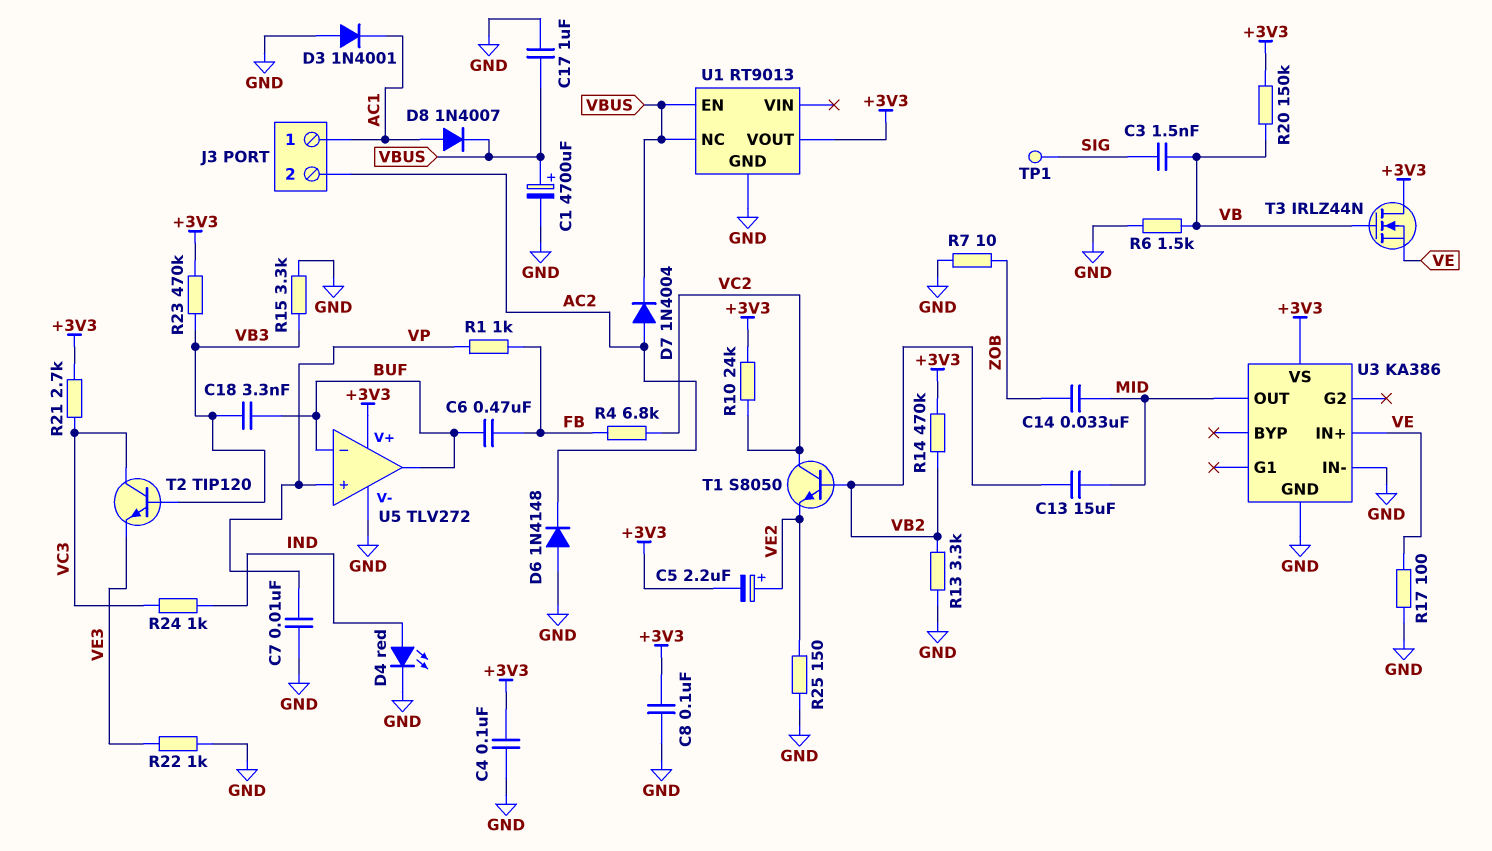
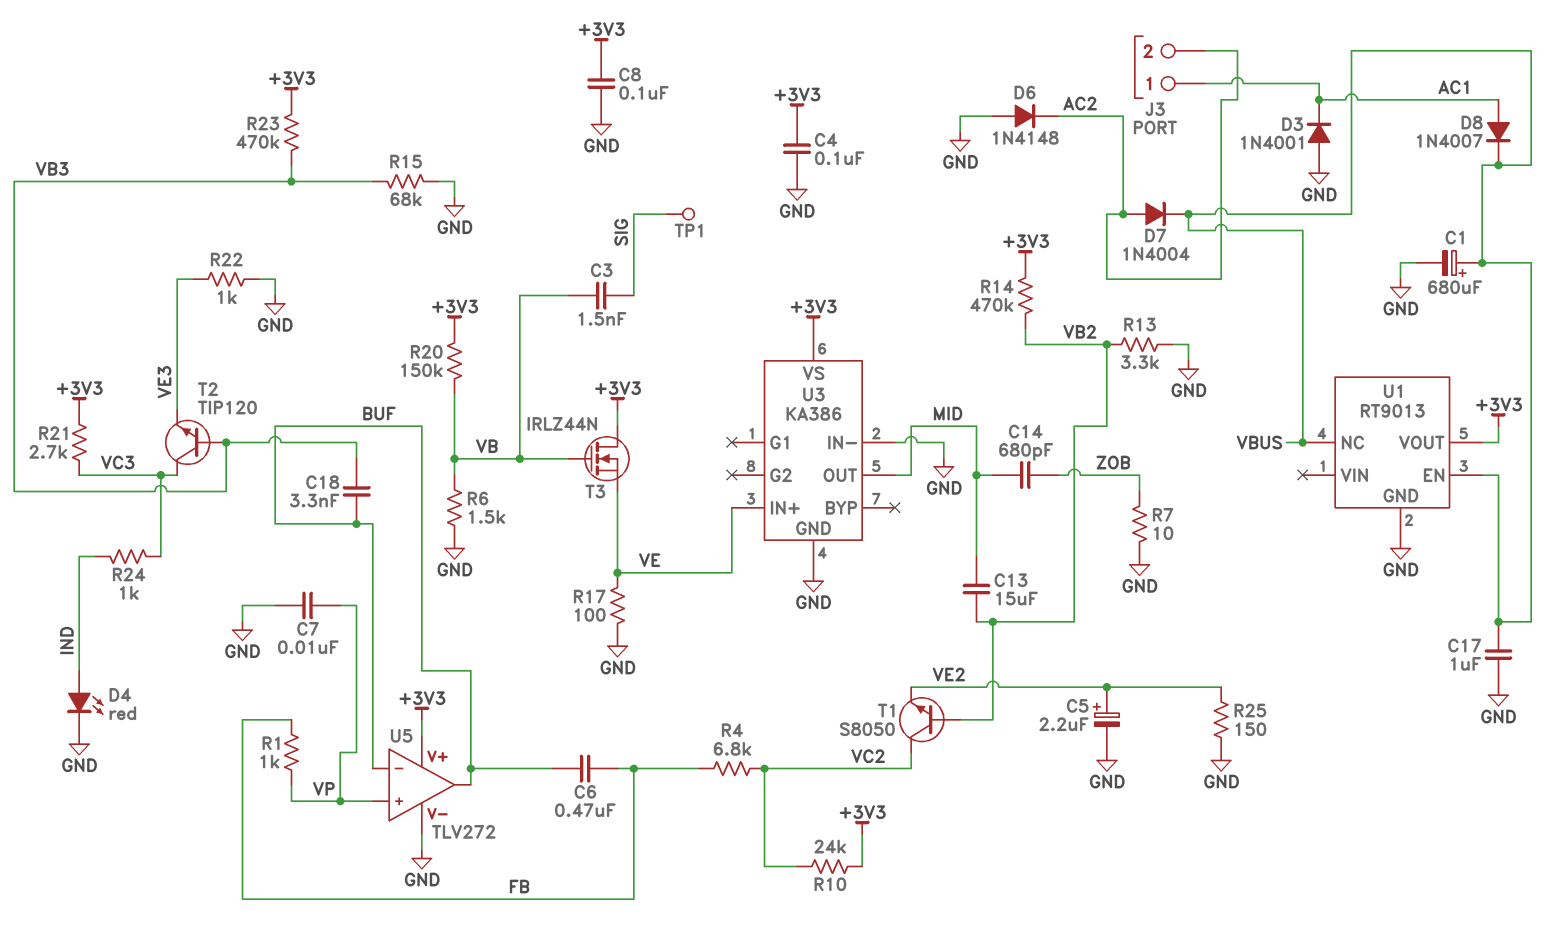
C1: 4700uF (plus VBUS, minus GND) -> 680uF (plus VBUS, minus GND)
C5: 2.2uF (plus VE2, minus +3V3) -> 2.2uF (plus VE2, minus GND)
C14: 33nF (MID, ZOB) -> 680pF (MID, ZOB)
R15: 3.3k (GND, VB3) -> 68k (GND, VB3)

